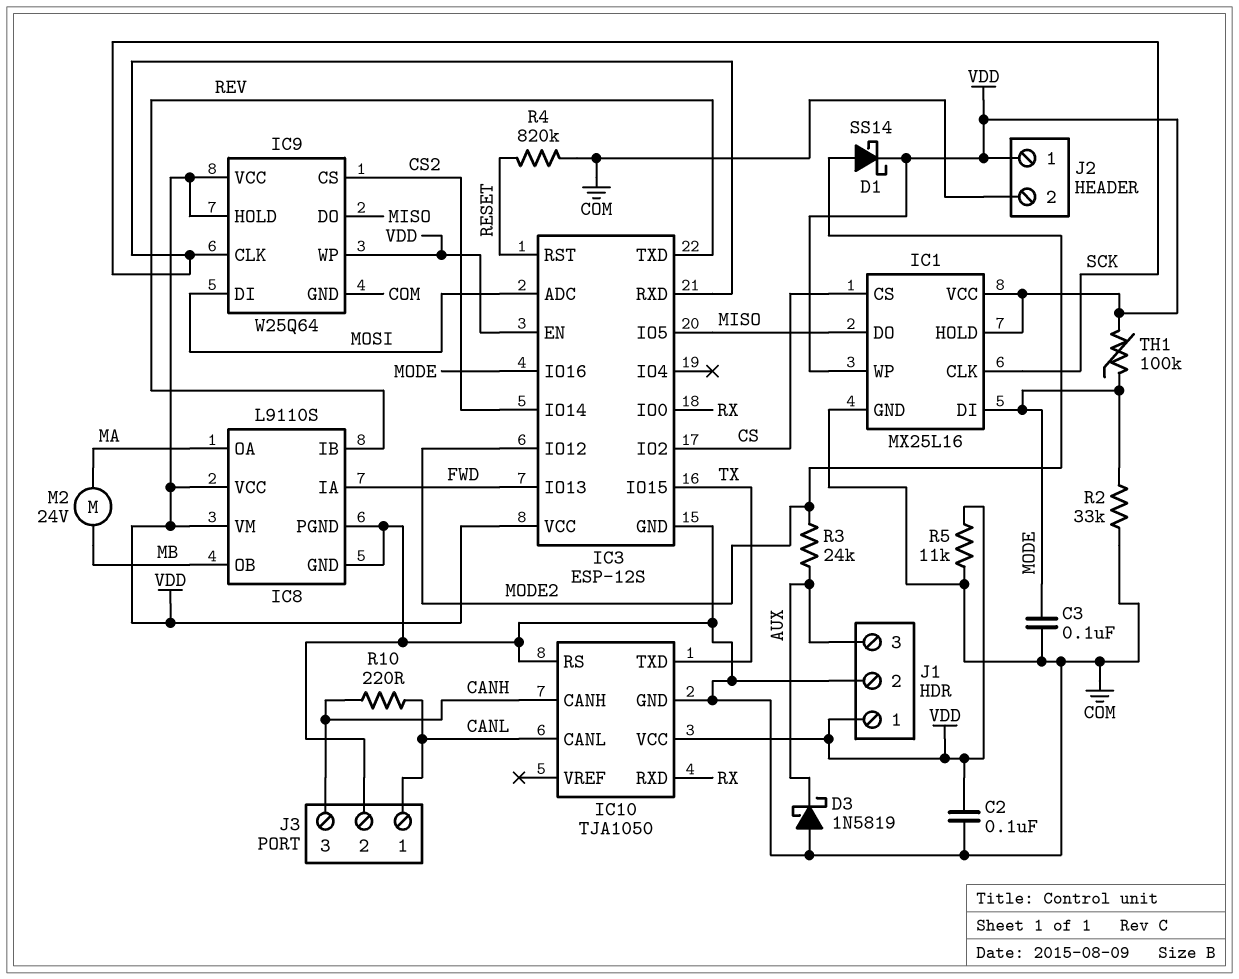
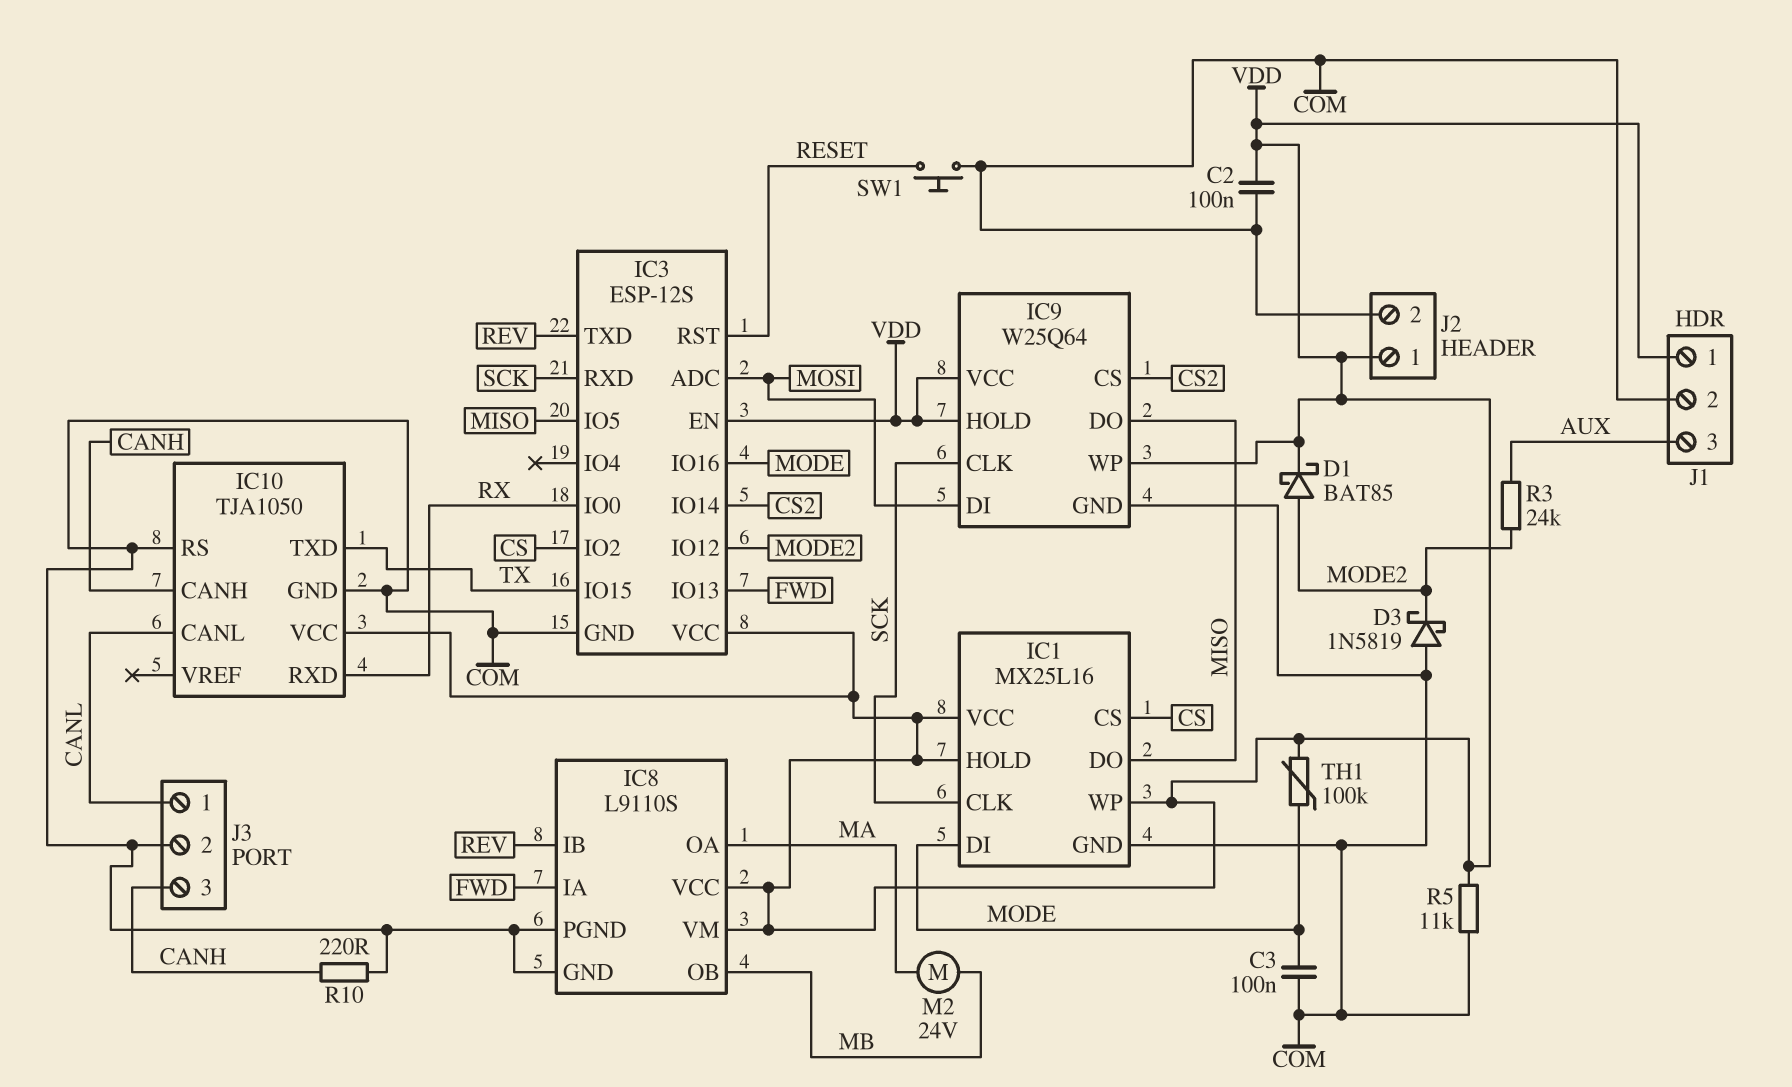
D1: schottky SS14 (A MODE2, K VDD) -> schottky BAT85 (A MODE2, K VDD)
D3: schottky 1N5819 (A COM, K AUX) -> schottky 1N5819 (A COM, K MODE2)
R2: 33k (COM, MODE) -> none
R4: 820k (COM, RESET) -> none
R10: 220 (CANH, CANL) -> 220 (CANH, COM)
SW1: none -> button (COM, RESET)

